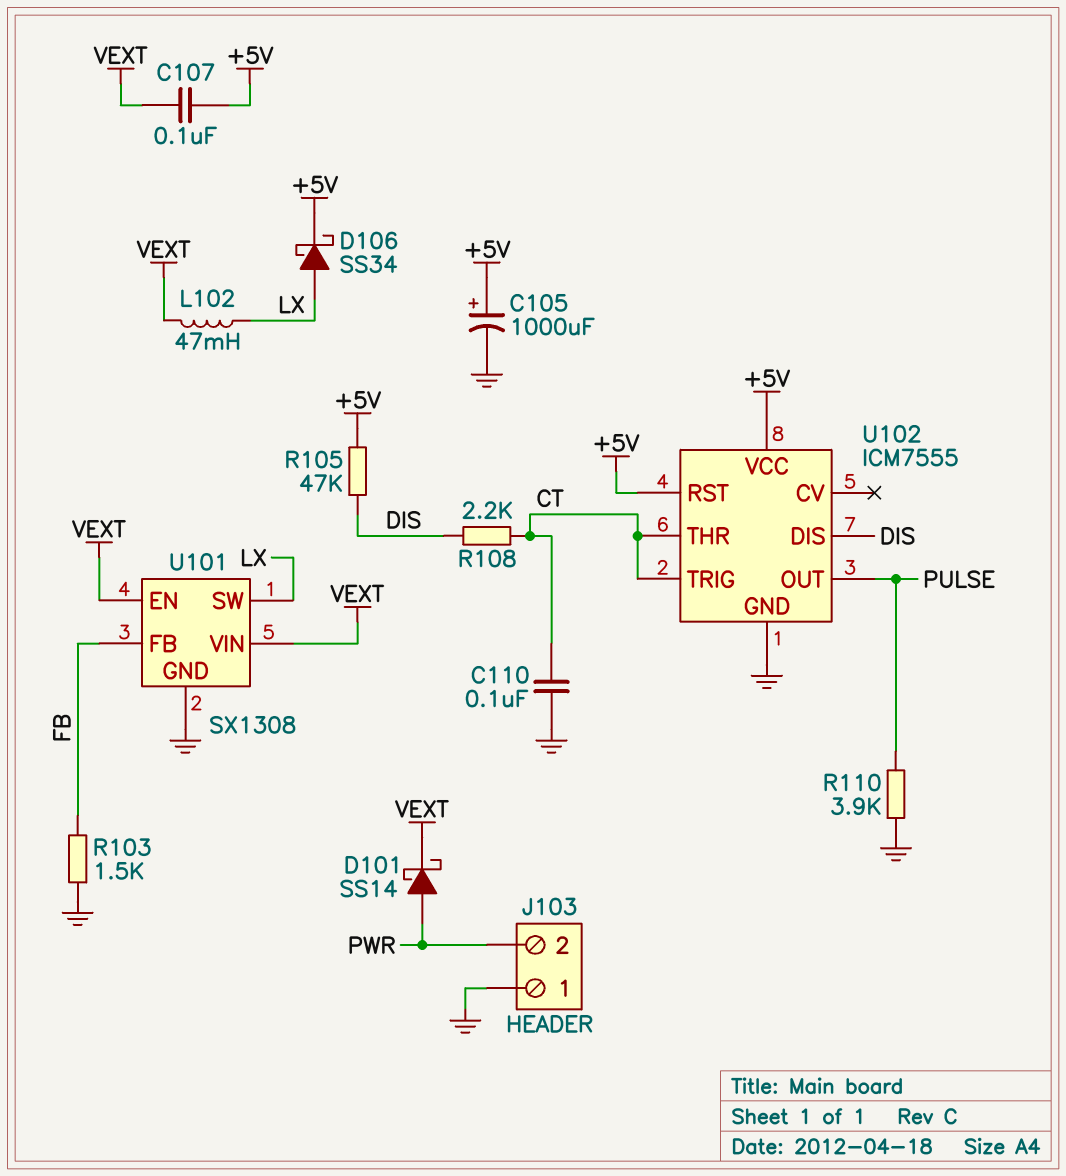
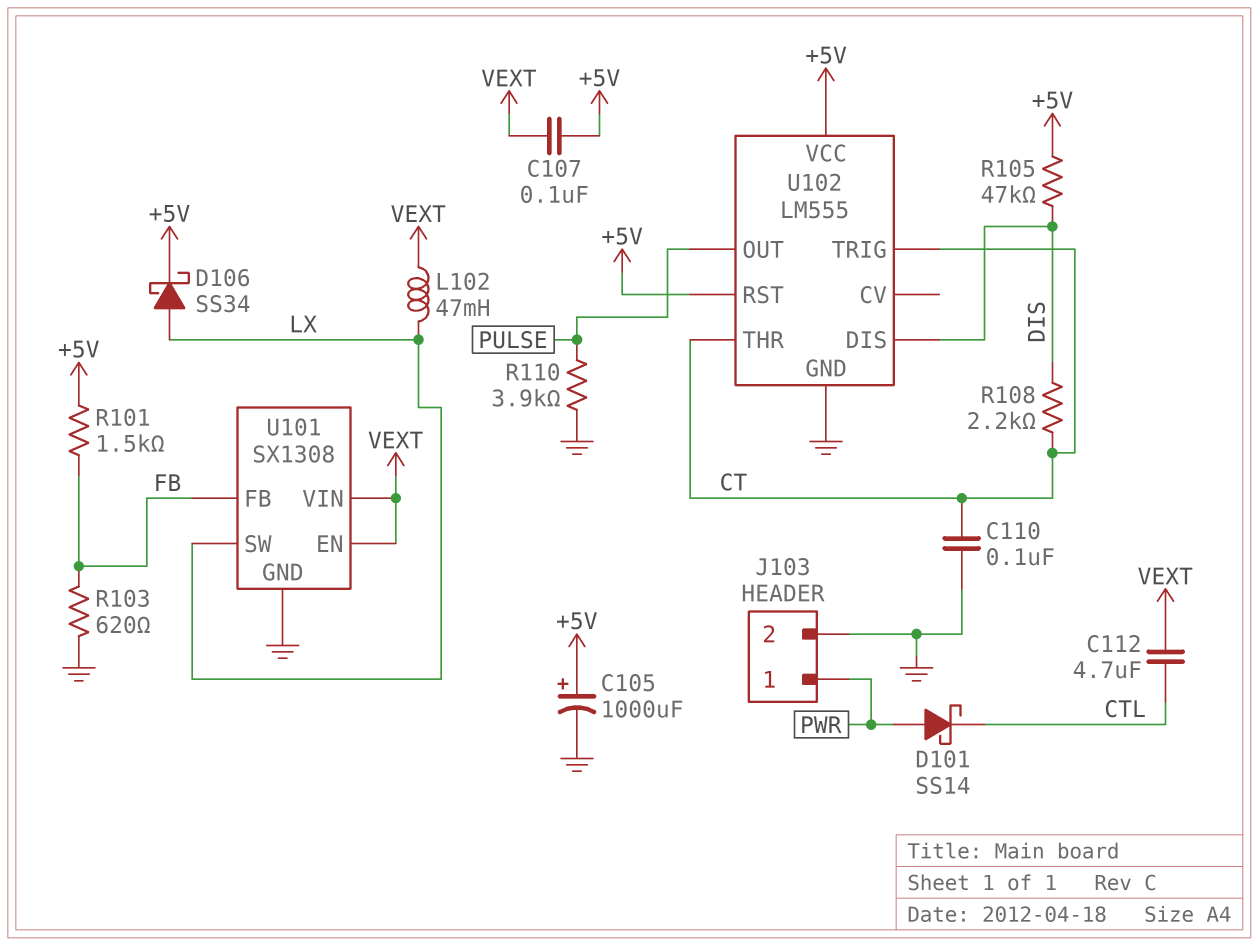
C112: none -> 4.7uF (CTL, VEXT)
D101: schottky SS14 (A PWR, K VEXT) -> schottky SS14 (A PWR, K CTL)
J103 pin 1: GND -> PWR
J103 pin 2: PWR -> GND
R101: none -> 1.5k (+5V, FB)
R103: 1.5k (FB, GND) -> 620 (FB, GND)
U102: ICM7555 -> LM555

